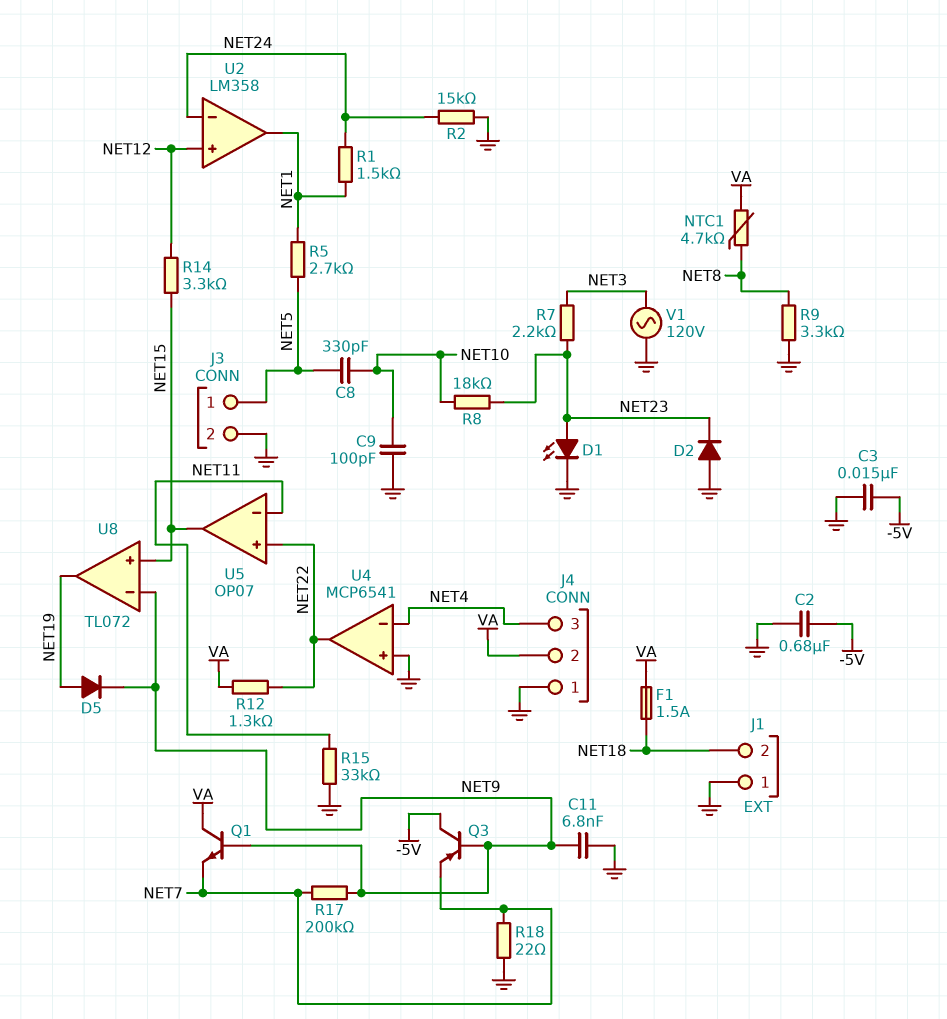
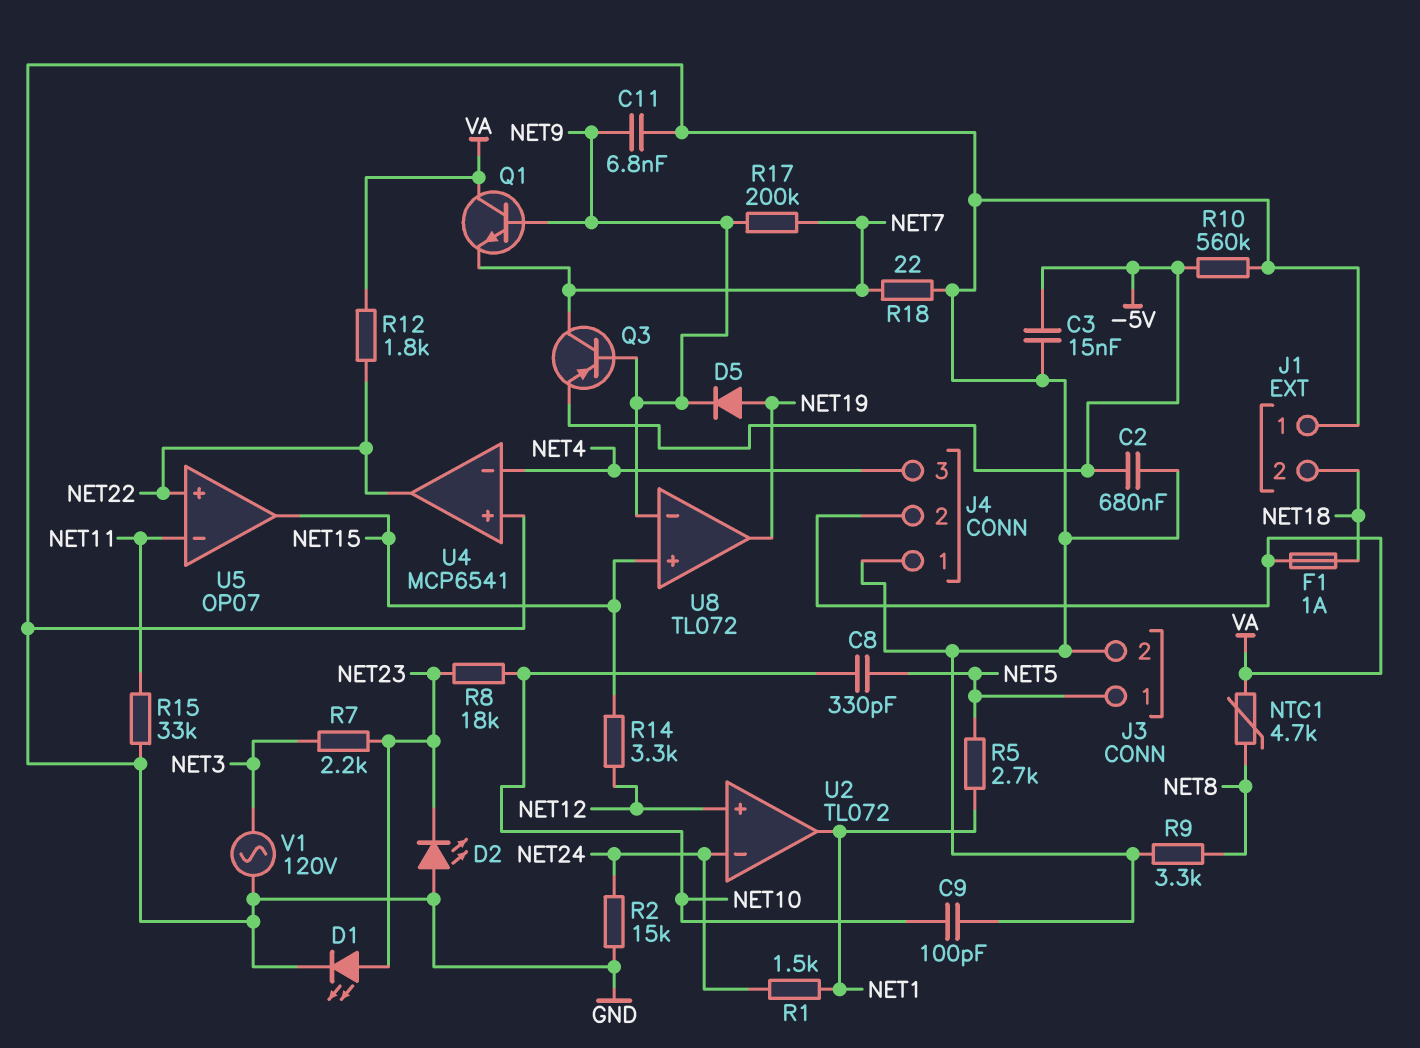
D2: diode (A GND, K NET23) -> LED (A GND, K NET23)
F1: 1.5A (NET18, VA) -> 1A (NET18, VA)
Q3: PNP (B NET9, C -5V, E NET7) -> PNP (B NET9, C NET7, E -5V)
R10: none -> 560k (-5V, GND)
R12: 1.3k (NET22, VA) -> 1.8k (NET22, VA)
U2: LM358 -> TL072

